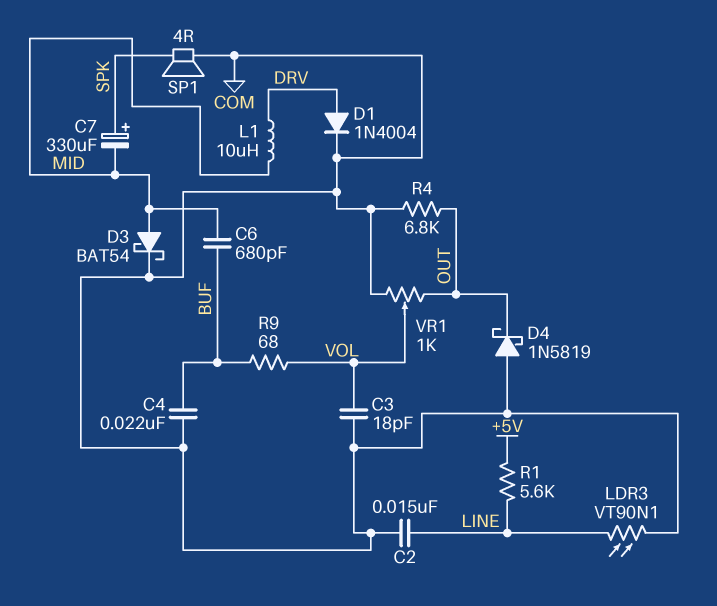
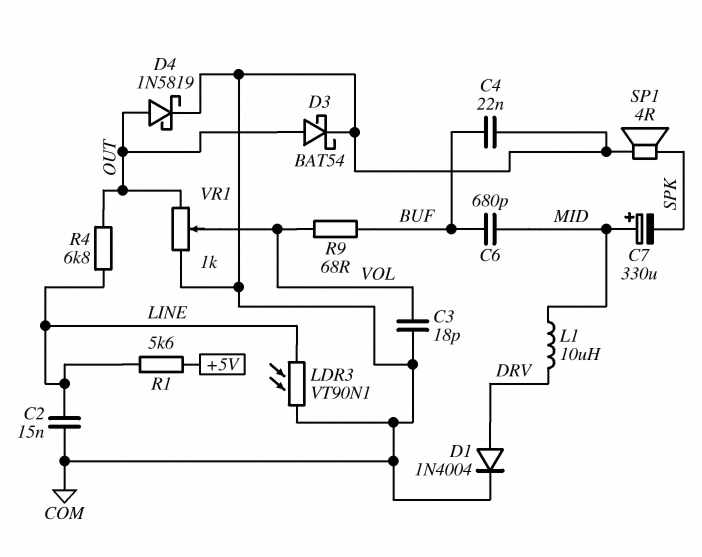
C7: 330uF (plus SPK, minus MID) -> 330uF (plus MID, minus SPK)
D3: schottky BAT54 (A MID, K COM) -> schottky BAT54 (A OUT, K COM)
D4: schottky 1N5819 (A COM, K OUT) -> schottky 1N5819 (A OUT, K COM)
R4: 6.8k (COM, OUT) -> 6.8k (LINE, OUT)

